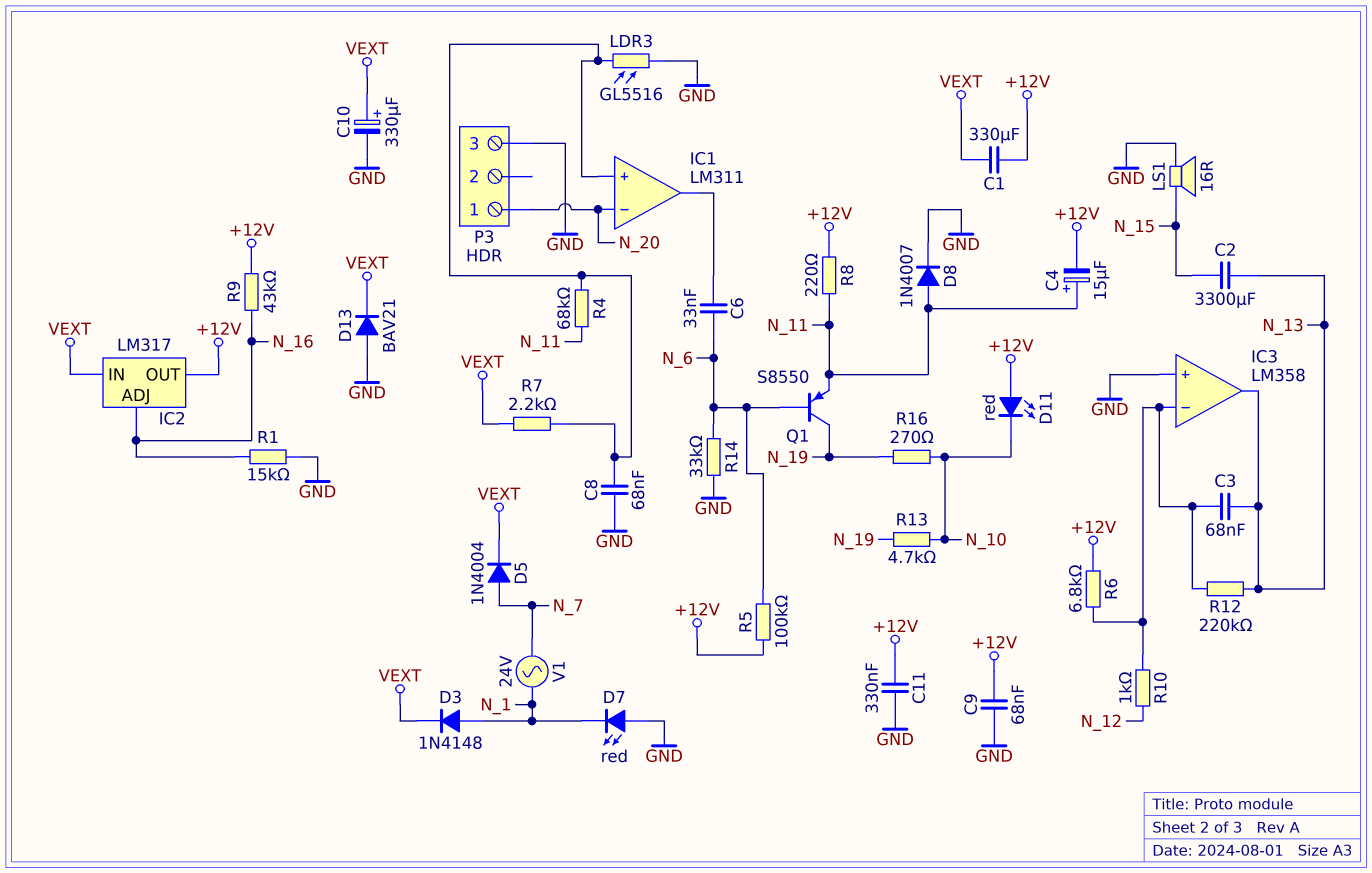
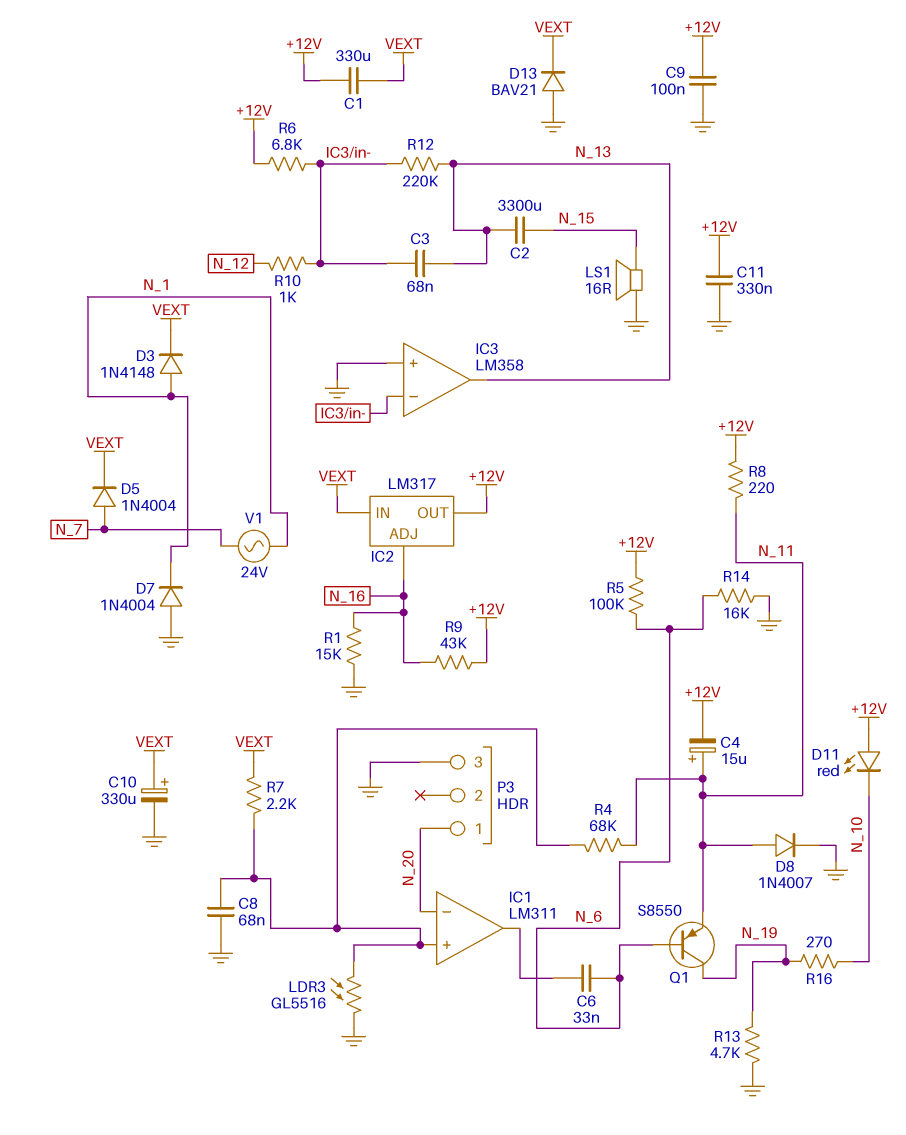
C9: 68nF (+12V, GND) -> 100nF (+12V, GND)
D7: LED red (A GND, K N_1) -> diode 1N4004 (A GND, K N_1)
R13: 4.7k (N_10, N_19) -> 4.7k (GND, N_19)
R14: 33k (GND, N_6) -> 16k (GND, N_6)

